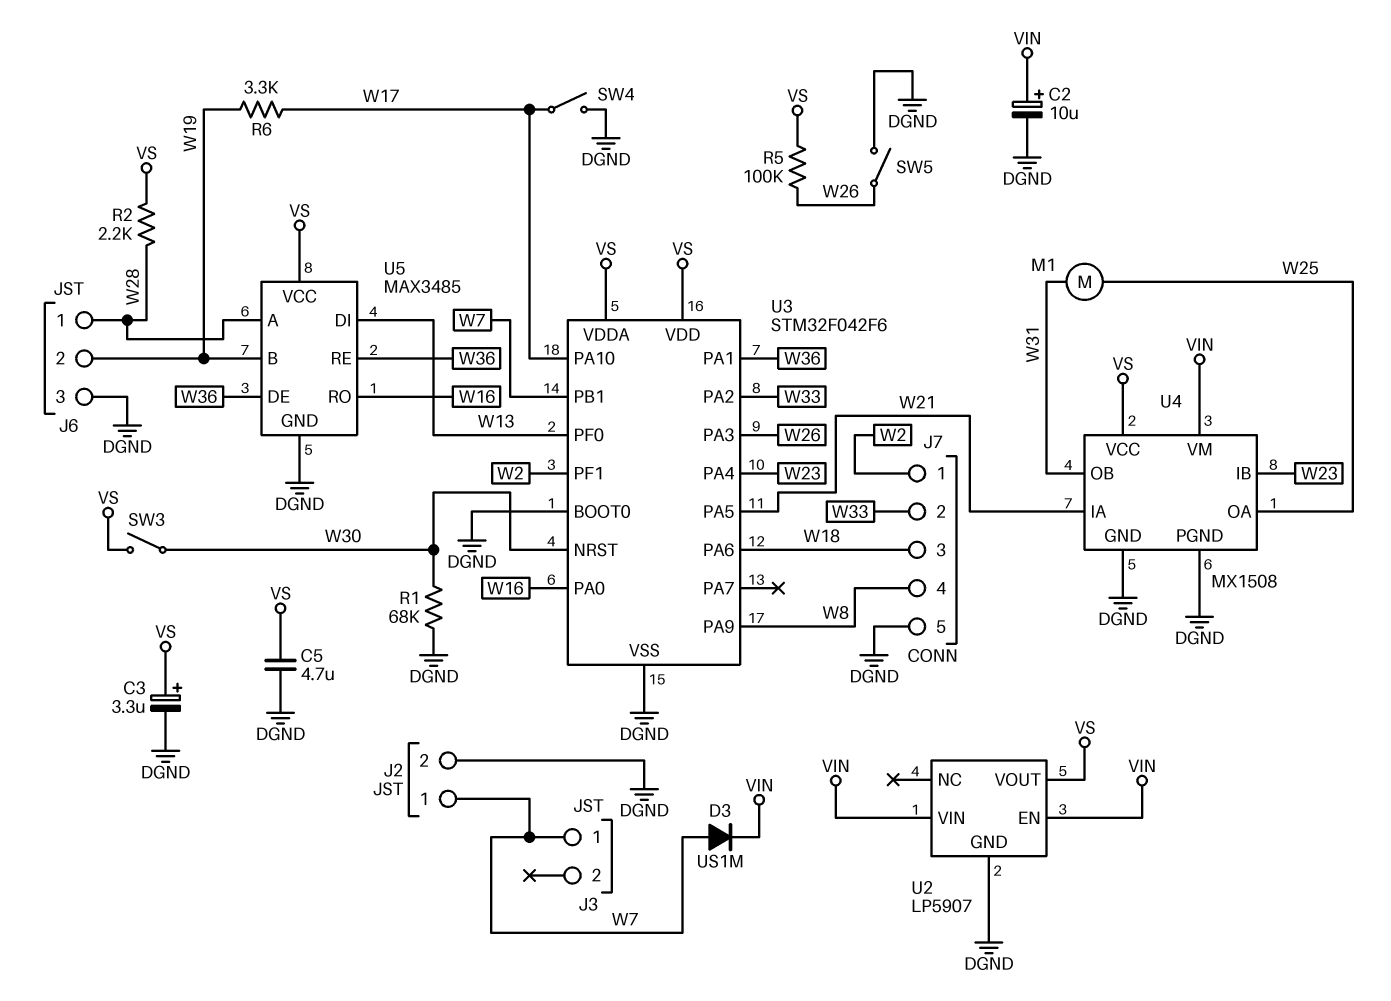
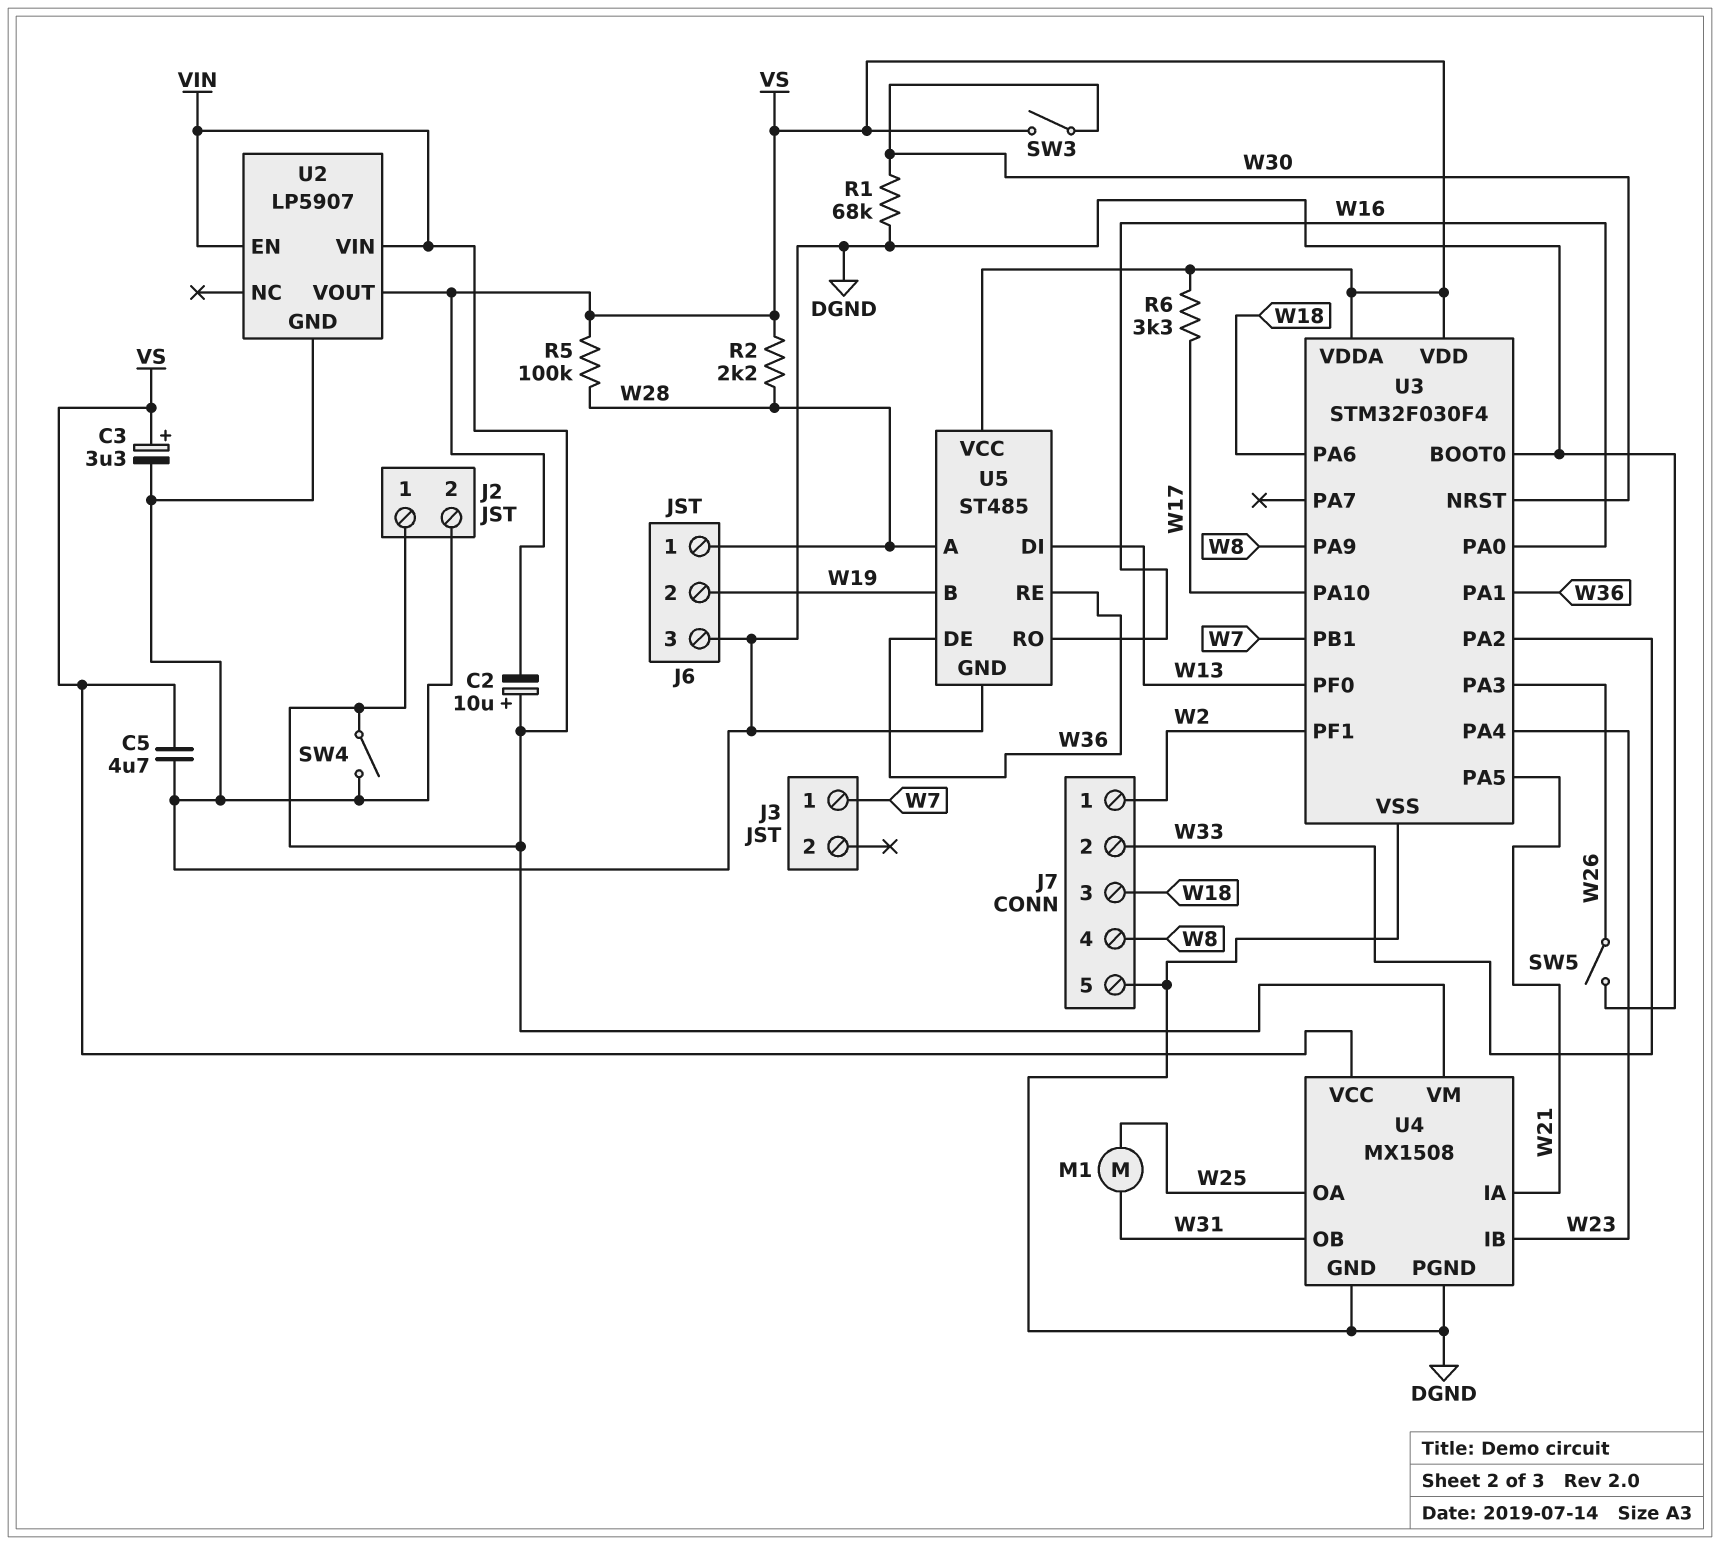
C2: 10uF (plus VIN, minus DGND) -> 10uF (plus VIN, minus VS)
D3: diode US1M (A W7, K VIN) -> none
J2 pin 1: W7 -> VIN
R5: 100k (VS, W26) -> 100k (VS, W28)
R6: 3.3k (W17, W19) -> 3.3k (VS, W17)
SW4: switch (DGND, W17) -> switch (DGND, VIN)
U3: STM32F042F6 -> STM32F030F4
U5: MAX3485 -> ST485

